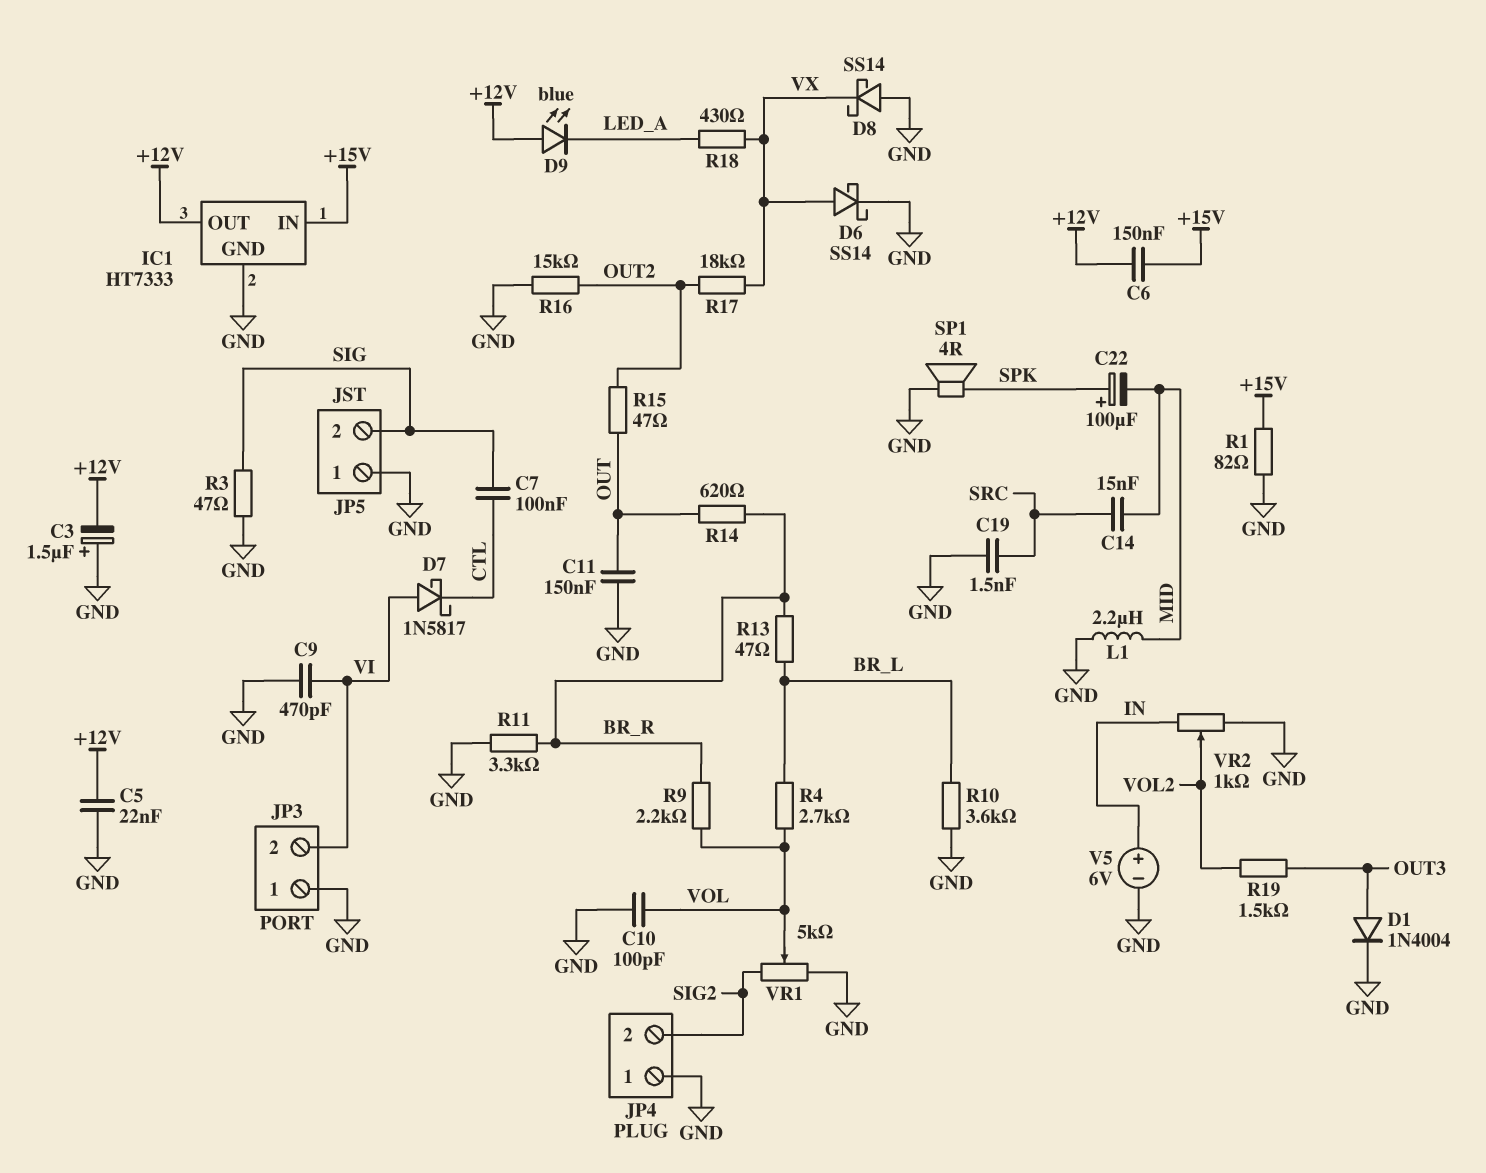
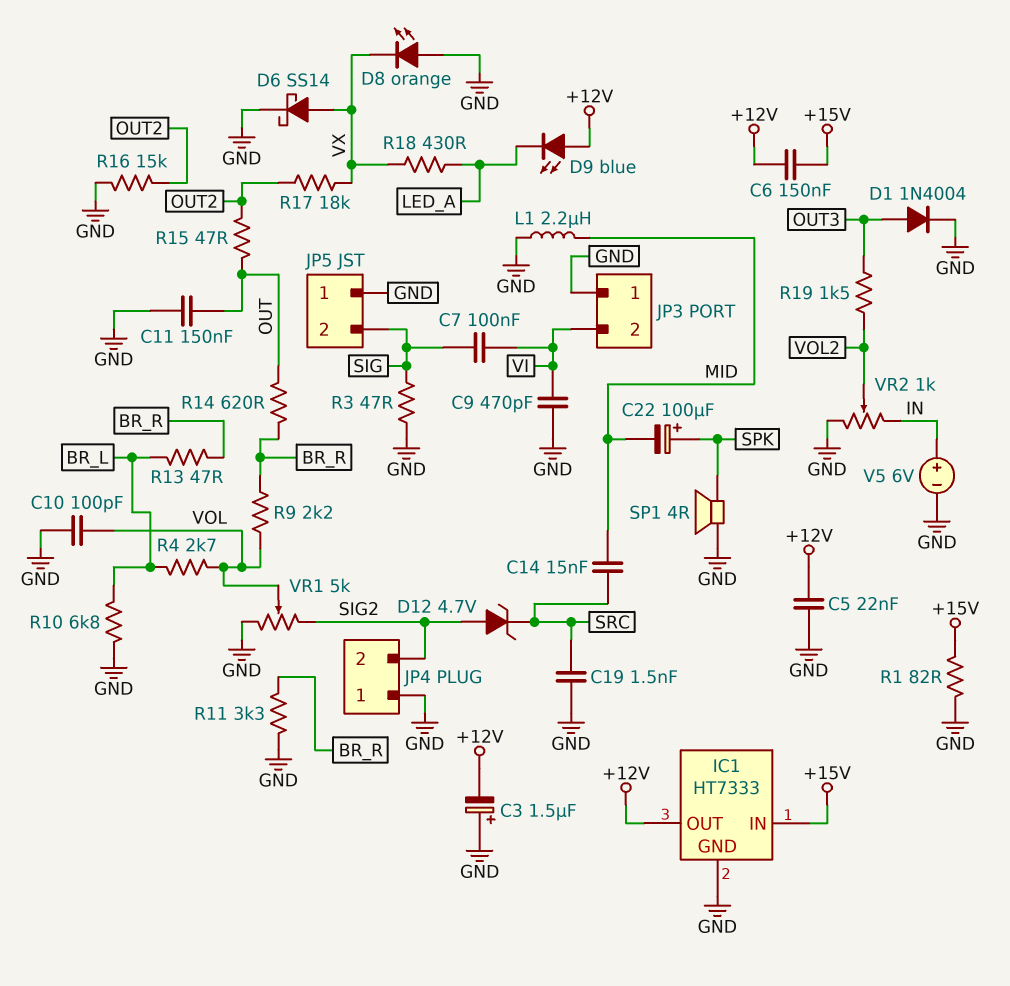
C7: 100nF (CTL, SIG) -> 100nF (SIG, VI)
D7: schottky 1N5817 (A VI, K CTL) -> none
D8: schottky SS14 (A GND, K VX) -> LED orange (A GND, K VX)
D12: none -> zener 4.7V (A SIG2, K SRC)
R10: 3.6k (BR_L, GND) -> 6.8k (BR_L, GND)

